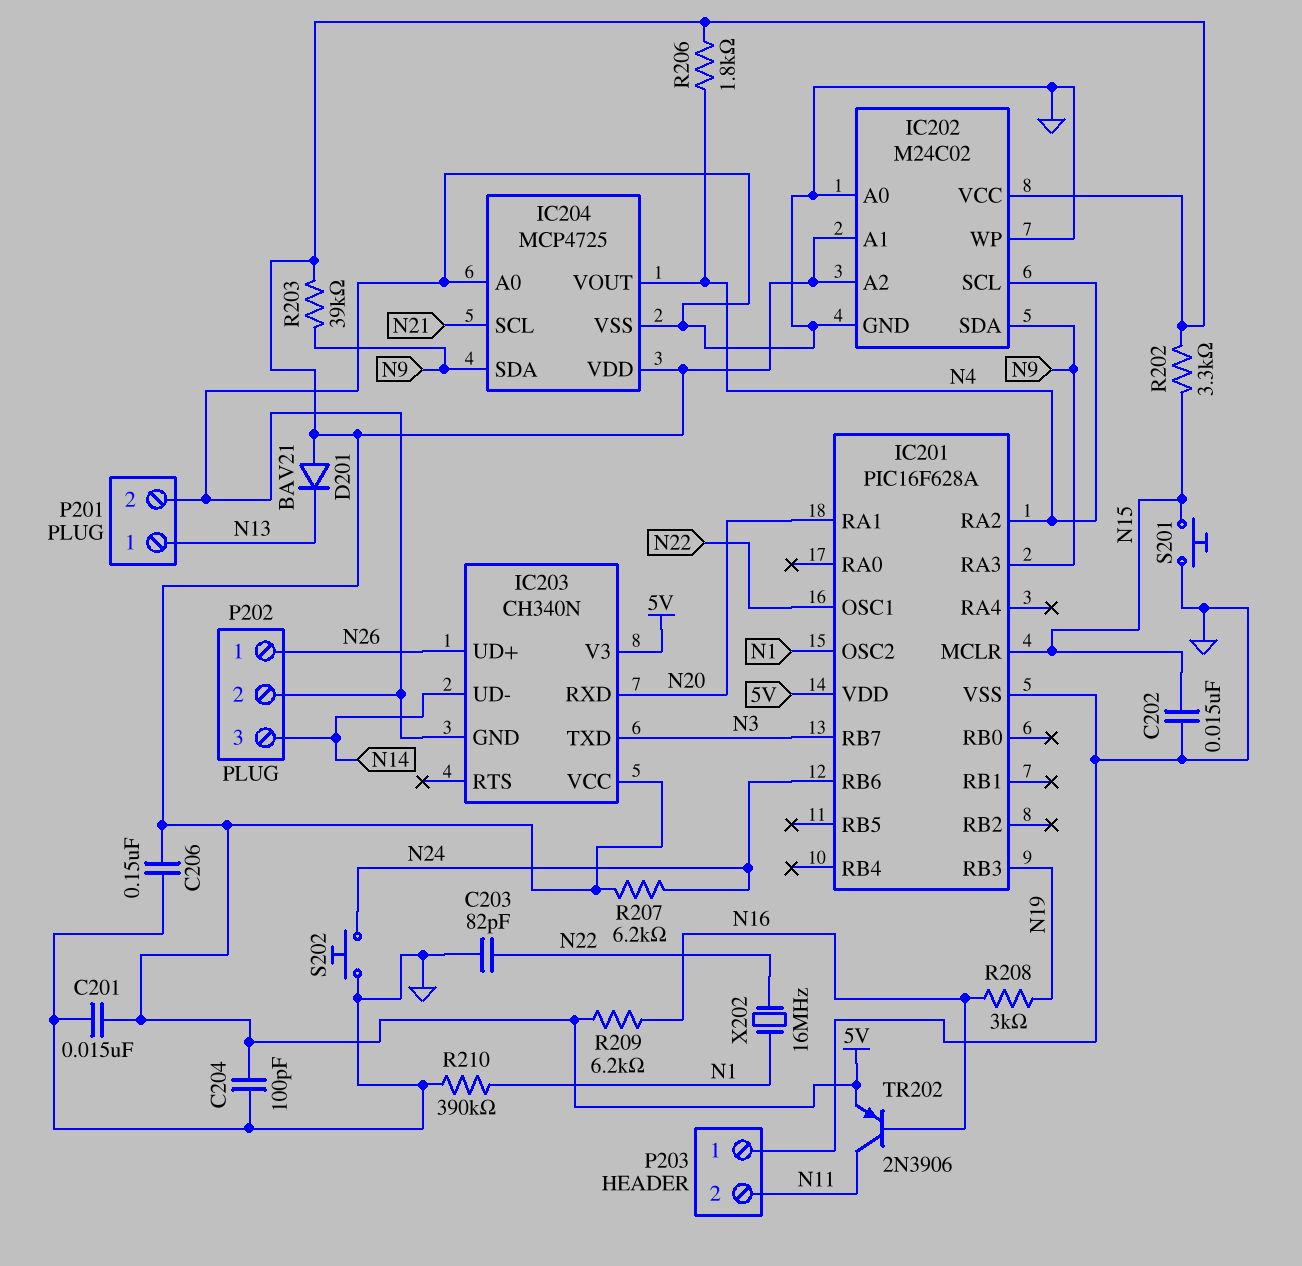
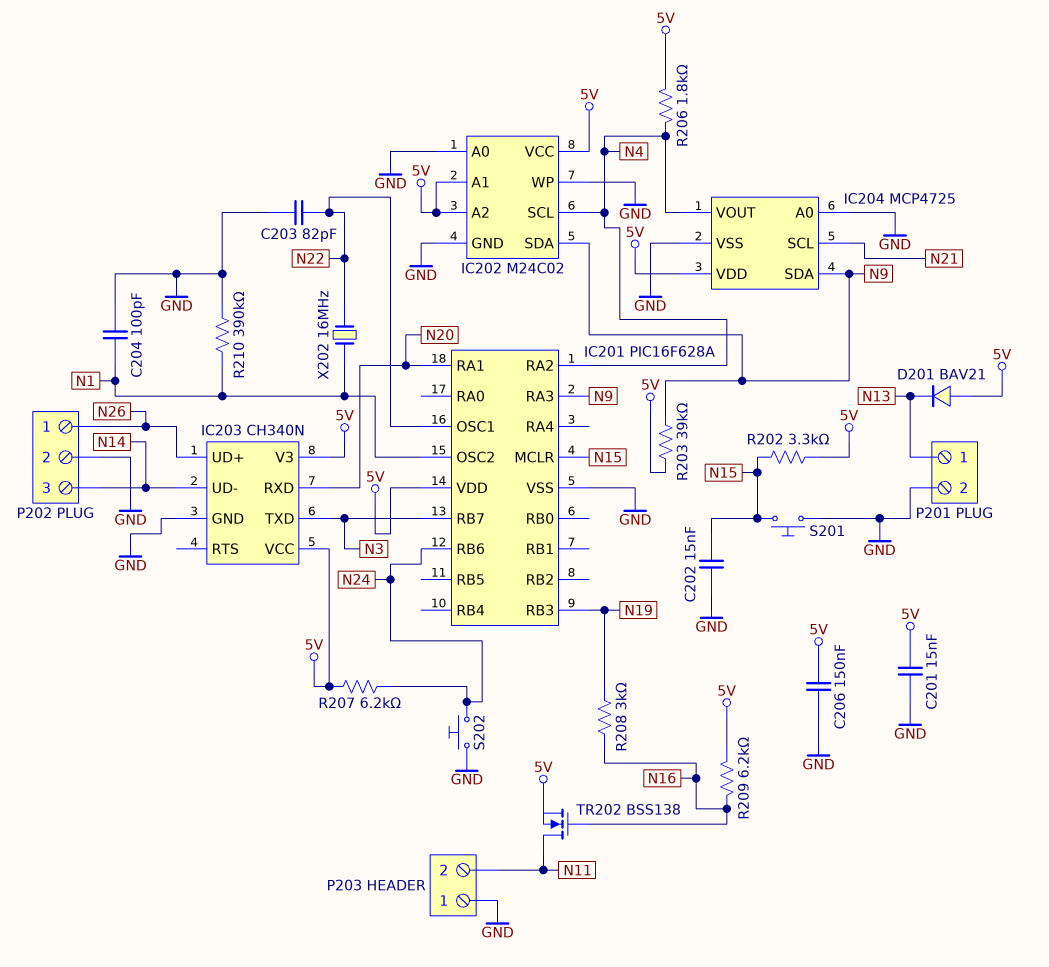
C204: 100pF (5V, GND) -> 100pF (GND, N1)
TR202: PNP 2N3906 (B N16, C N11, E 5V) -> NMOS BSS138 (G N16, D N11, S 5V)

